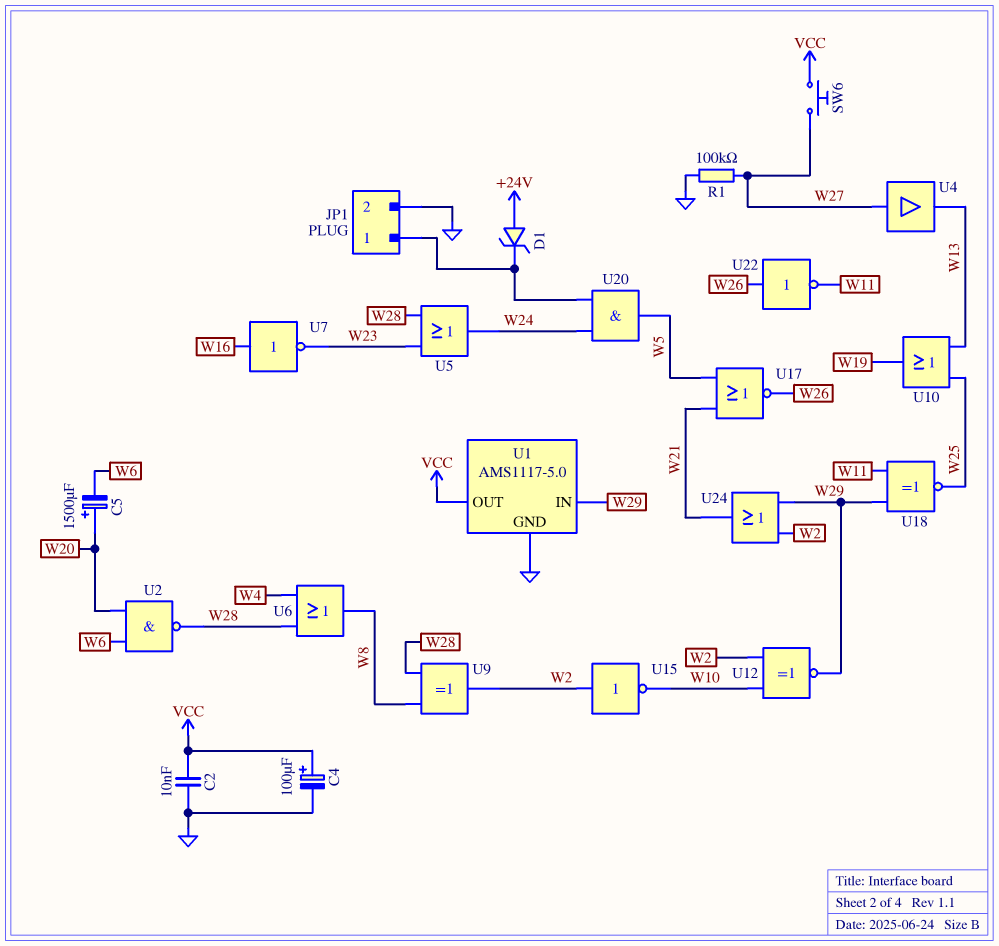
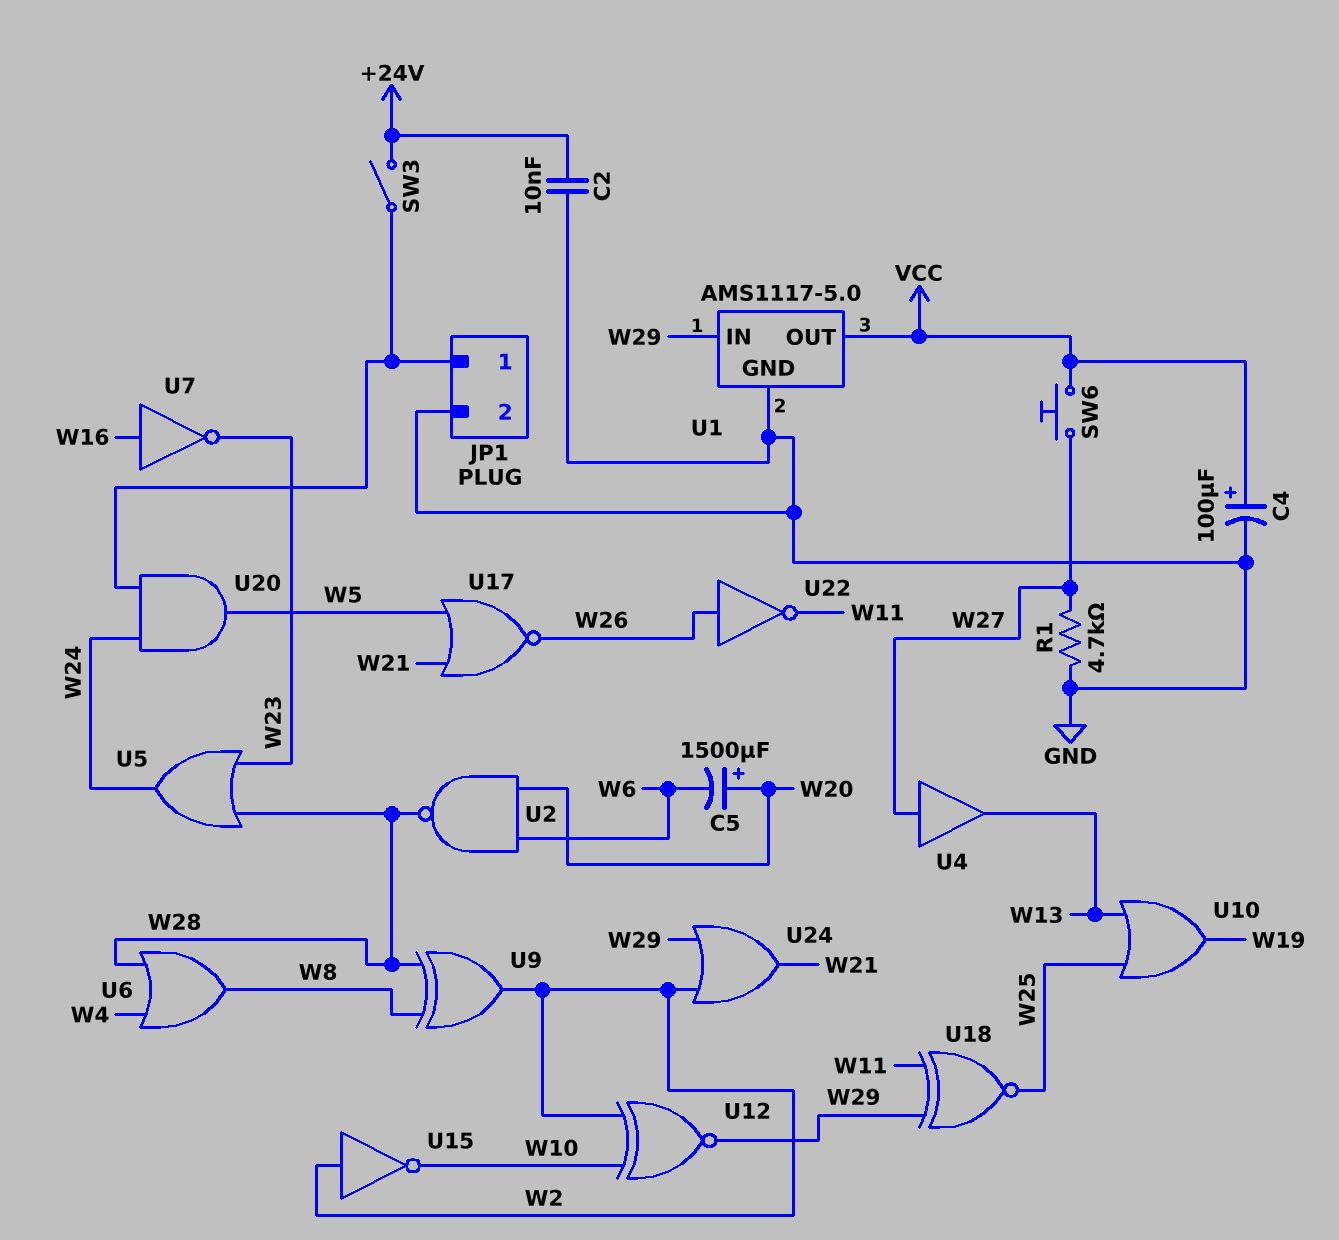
C2: 10nF (GND, VCC) -> 10nF (+24V, GND)
D1: zener (A +24V, K JP1/1) -> none
R1: 100k (GND, W27) -> 4.7k (GND, W27)
SW3: none -> switch (+24V, JP1/1)

